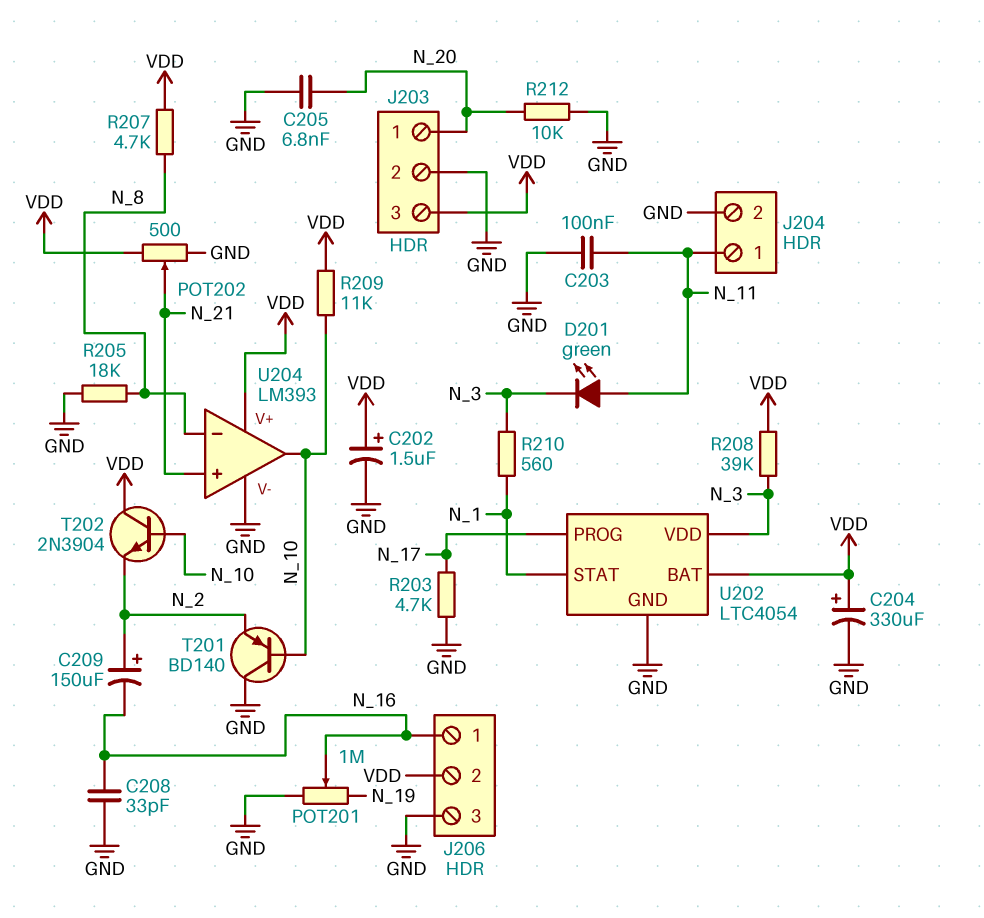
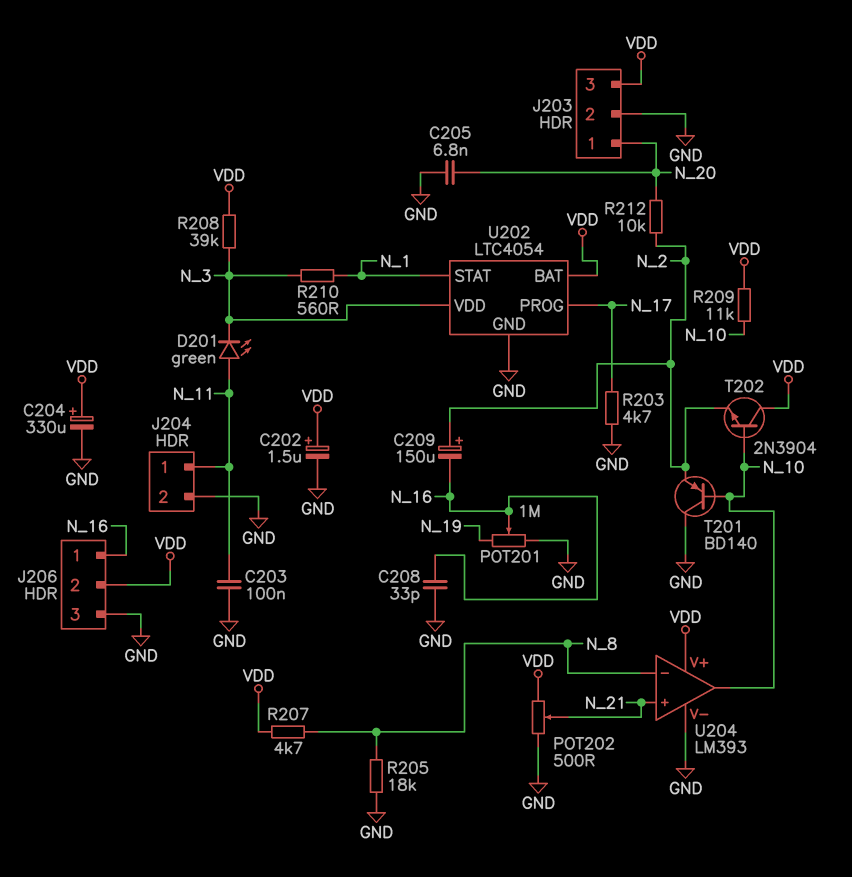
R212: 10k (GND, N_20) -> 10k (N_2, N_20)

